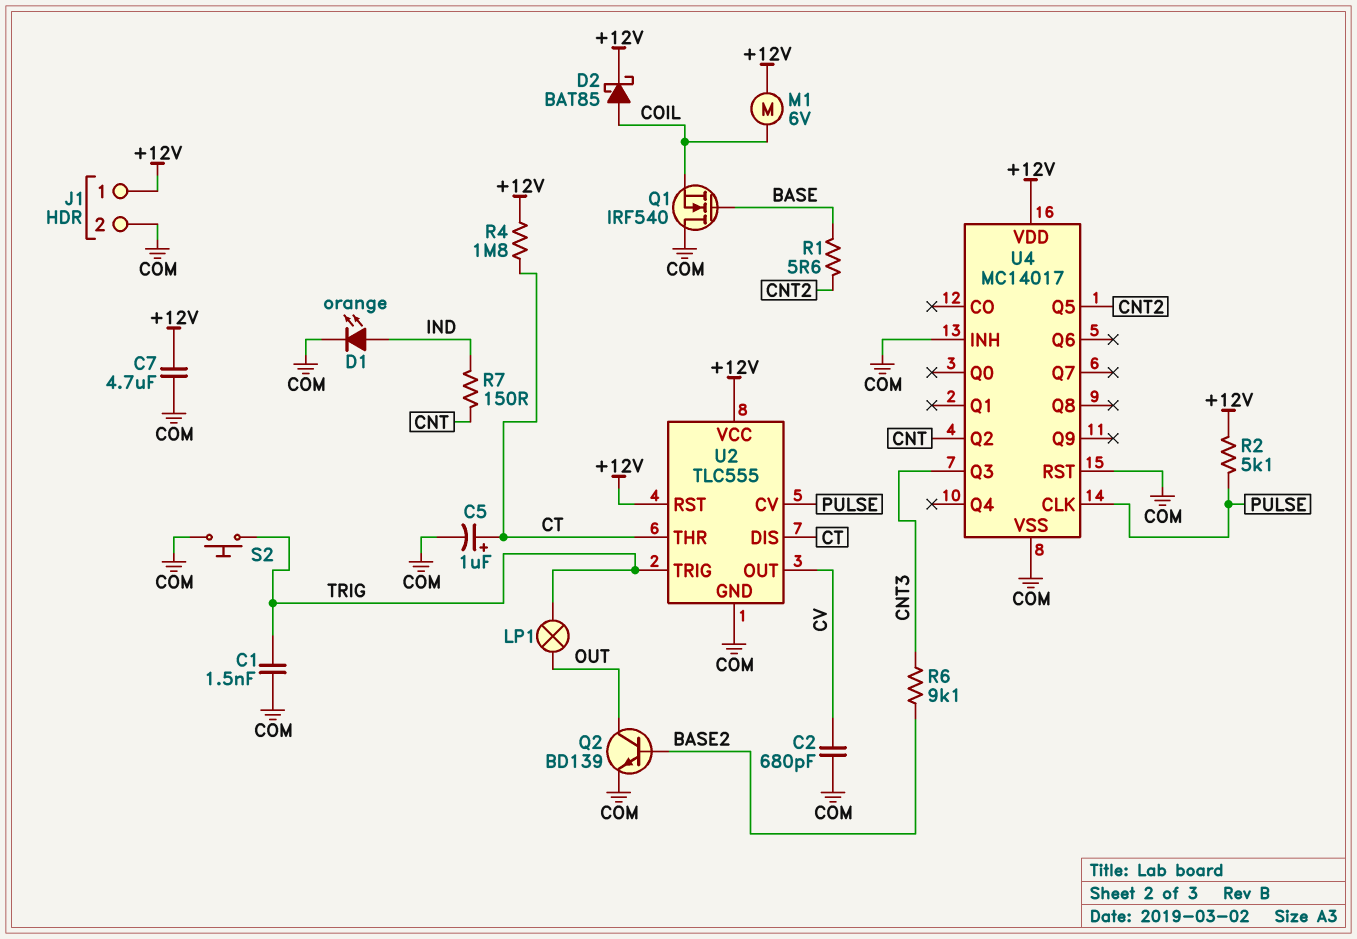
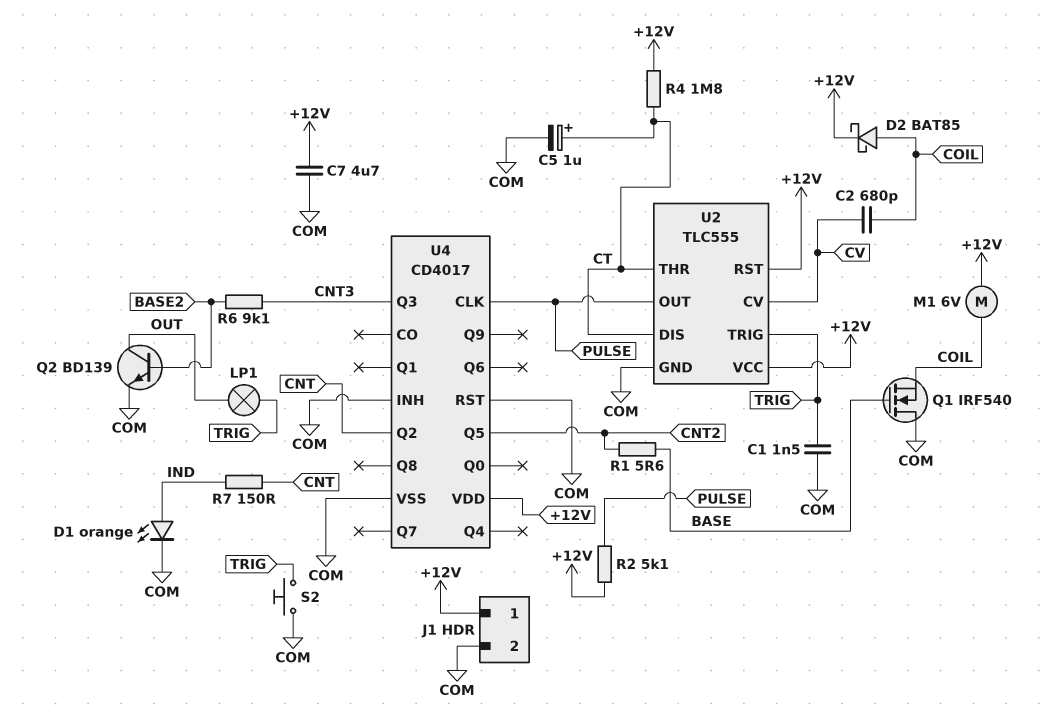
C2: 680pF (COM, CV) -> 680pF (COIL, CV)
U2 pin CV: PULSE -> CV
U2 pin OUT: CV -> PULSE
U4: MC14017 -> CD4017

